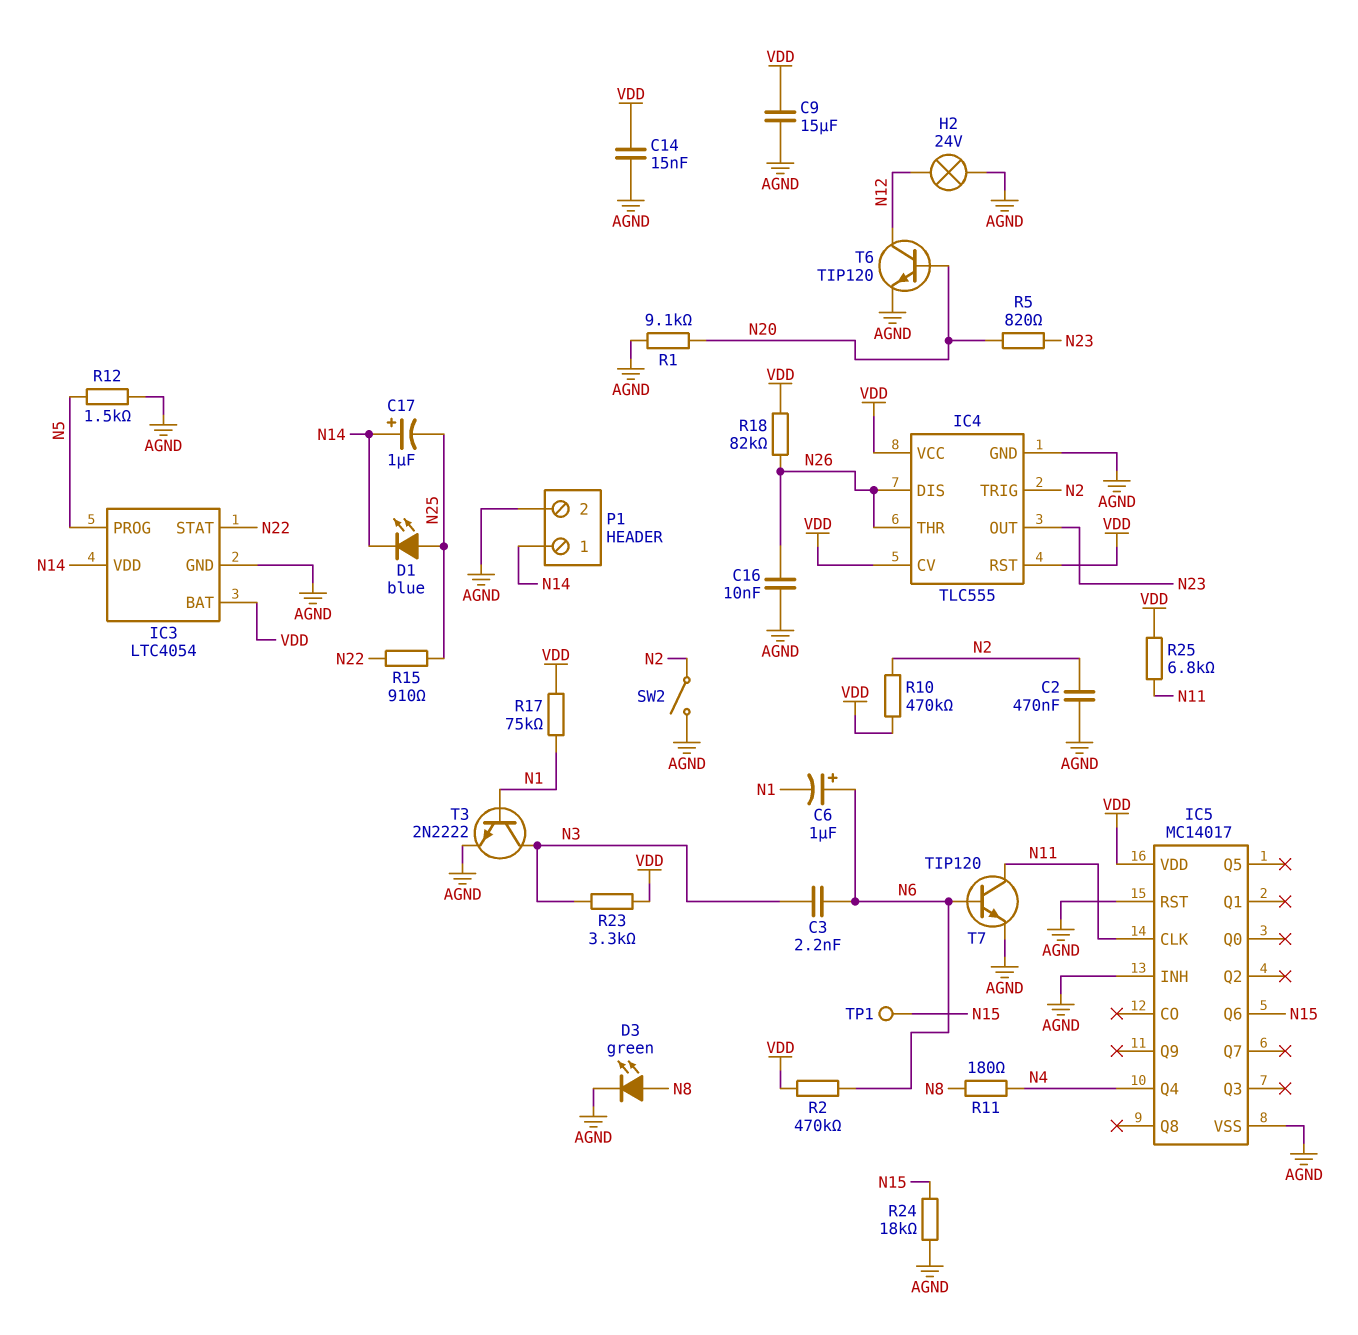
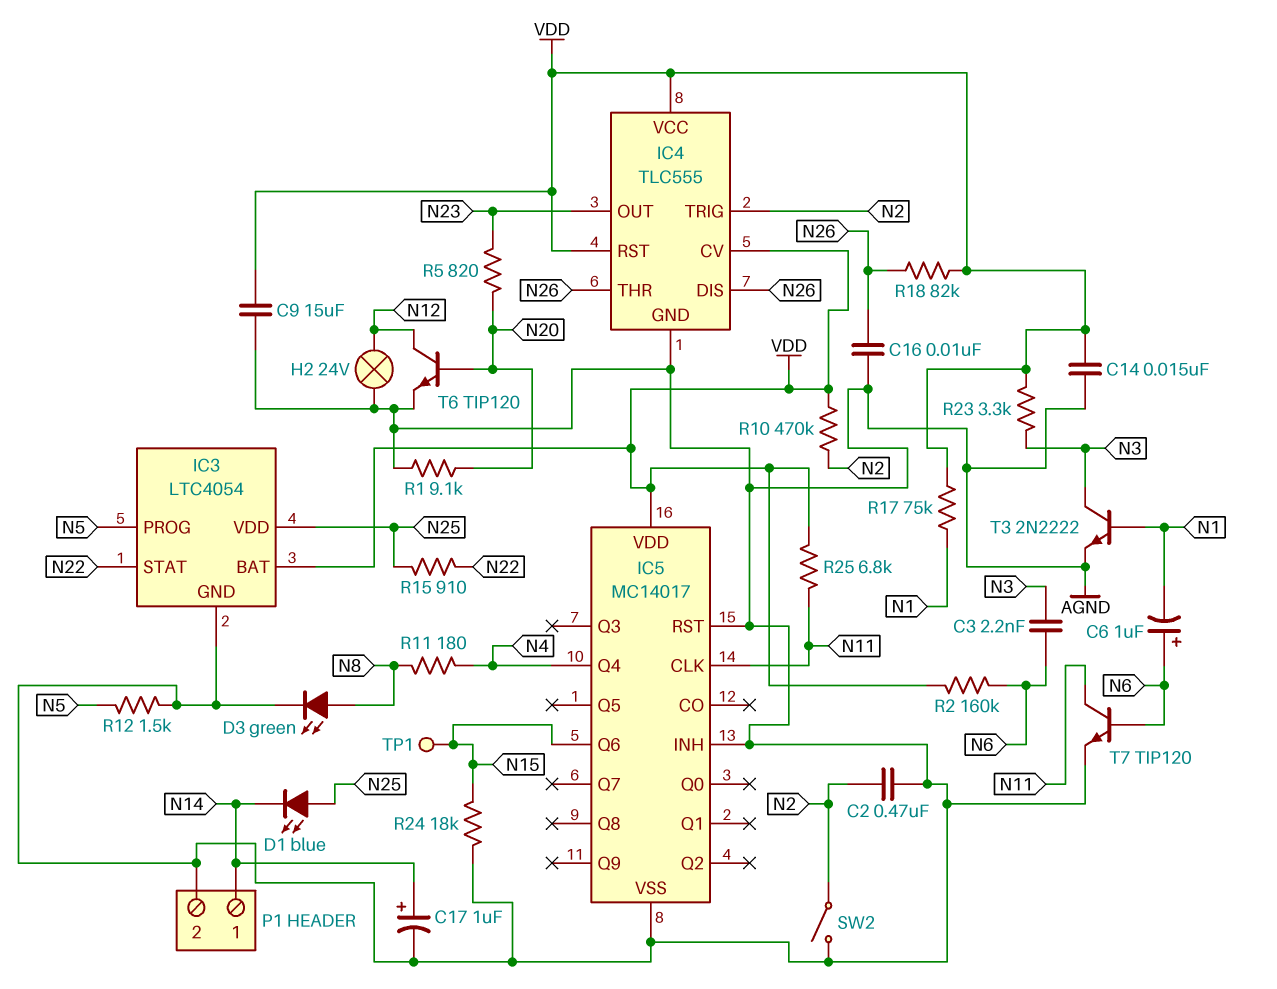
C17: 1uF (plus N14, minus N25) -> 1uF (plus N14, minus AGND)
IC3 pin VDD: N14 -> N25
R2: 470k (N6, VDD) -> 160k (N6, VDD)

